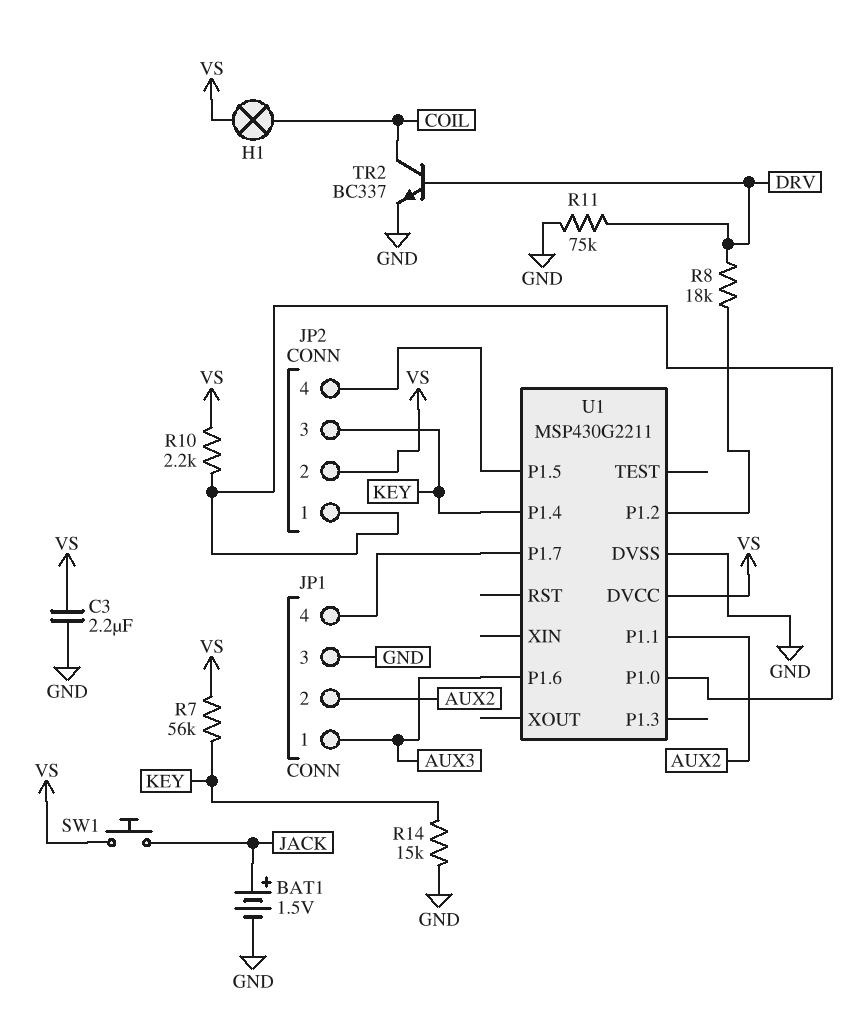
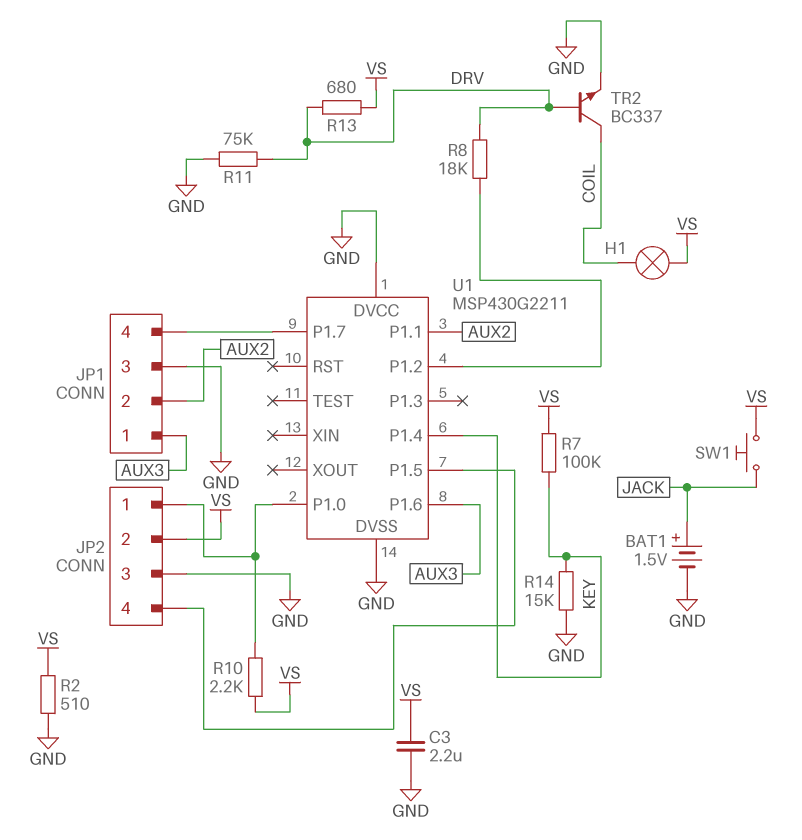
JP2 pin 3: KEY -> GND
R2: none -> 510 (GND, VS)
R7: 56k (KEY, VS) -> 100k (KEY, VS)
R13: none -> 680 (DRV, VS)
U1 pin DVCC: VS -> GND

